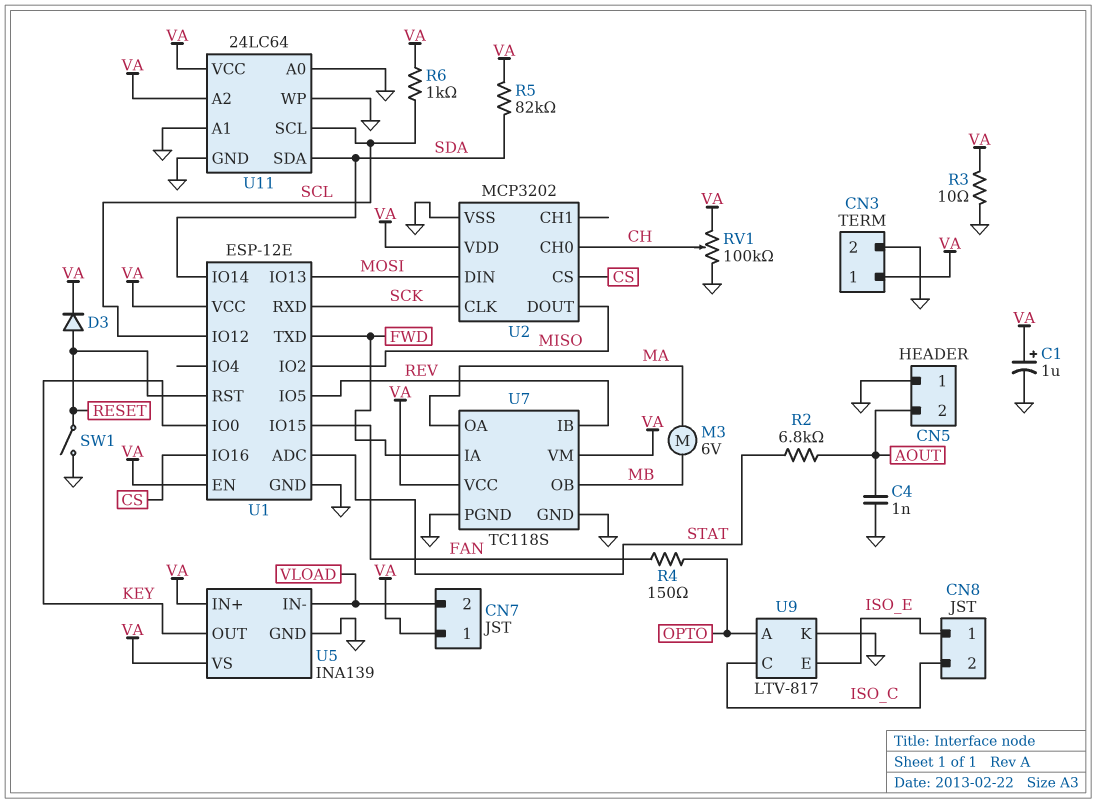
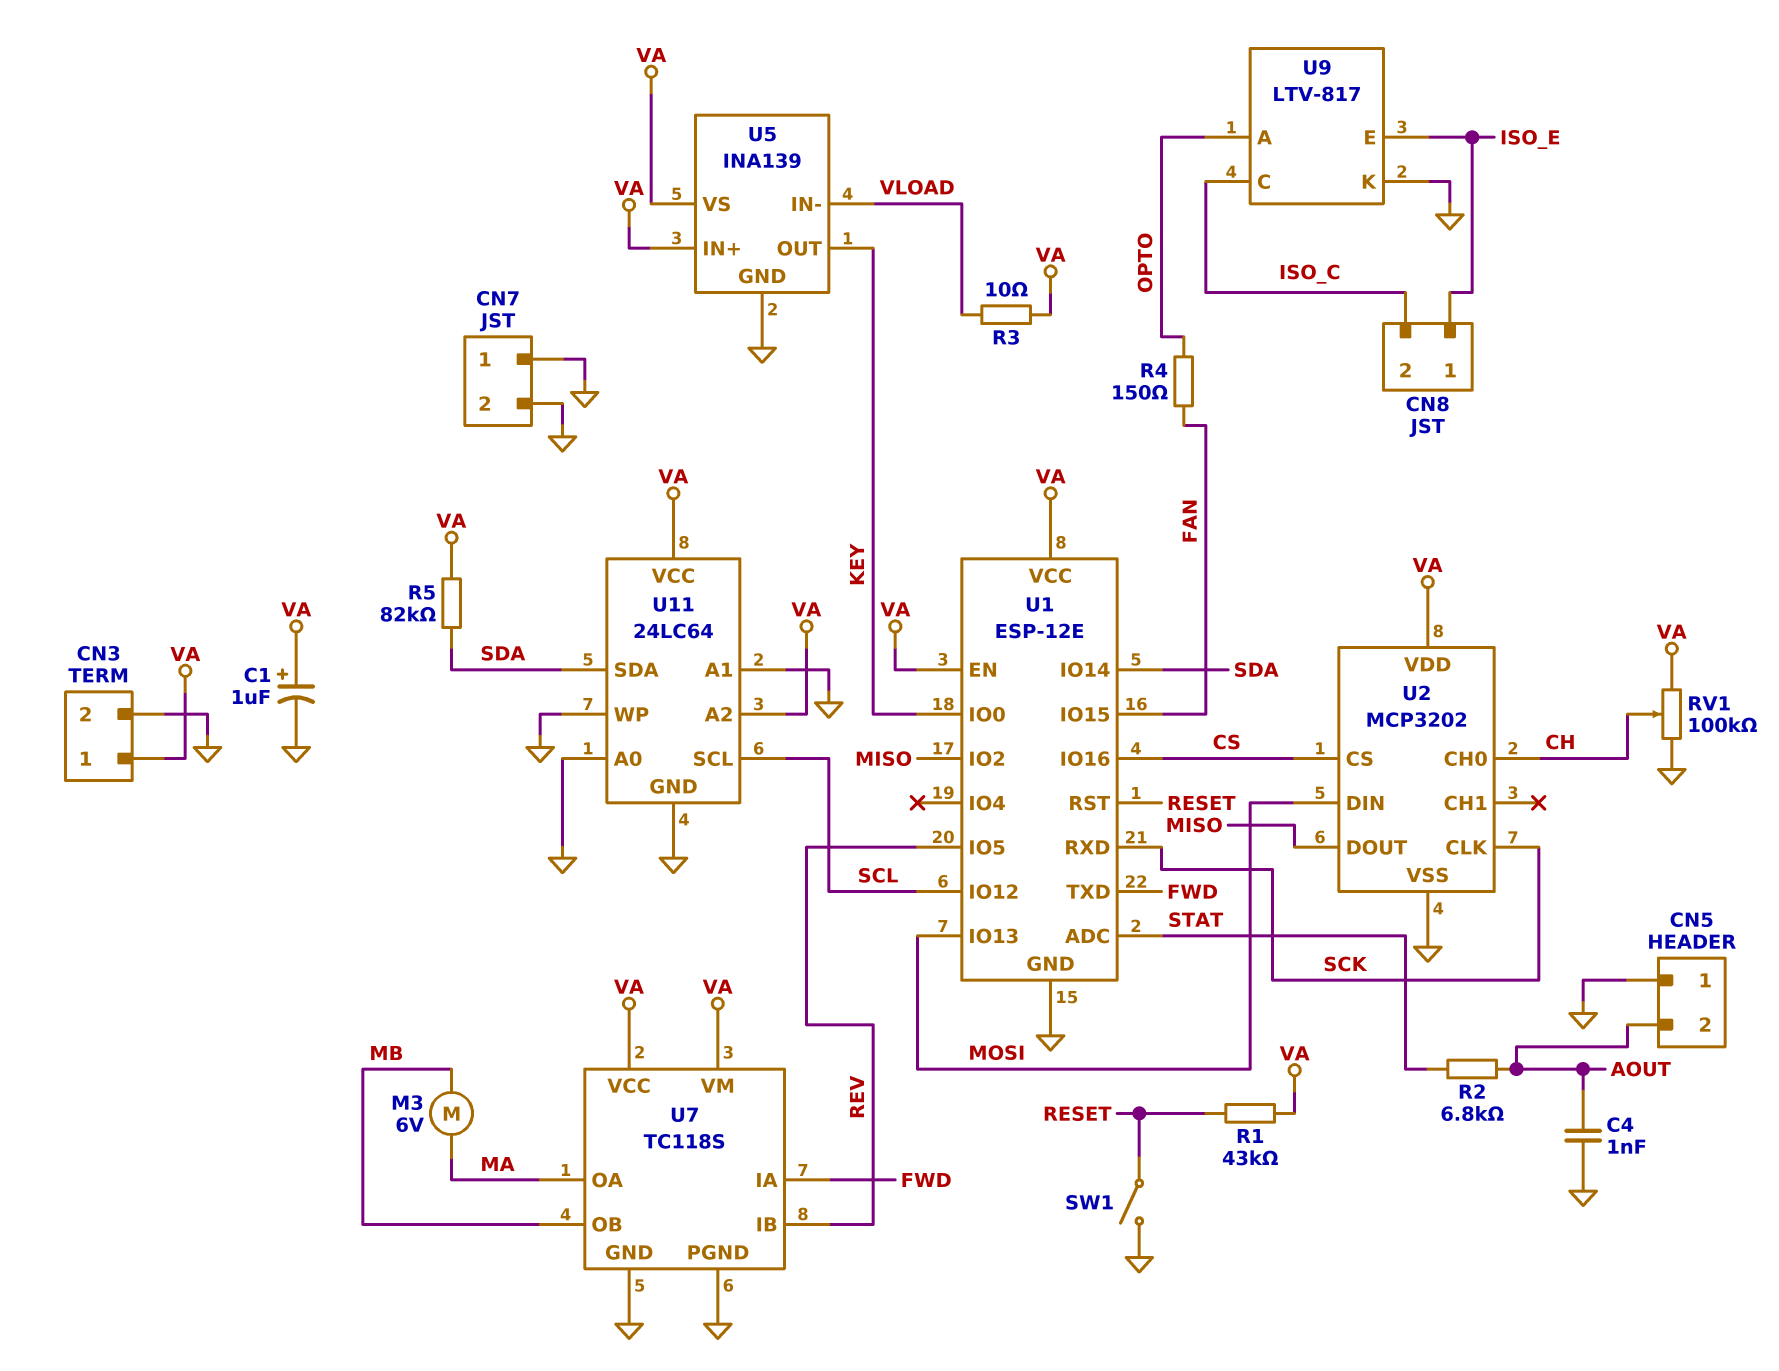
CN7 pin 1: VA -> GND
CN7 pin 2: VLOAD -> GND
D3: diode (A RESET, K VA) -> none
R1: none -> 43k (RESET, VA)
R3: 10 (GND, VA) -> 10 (VA, VLOAD)
R6: 1k (SCL, VA) -> none

